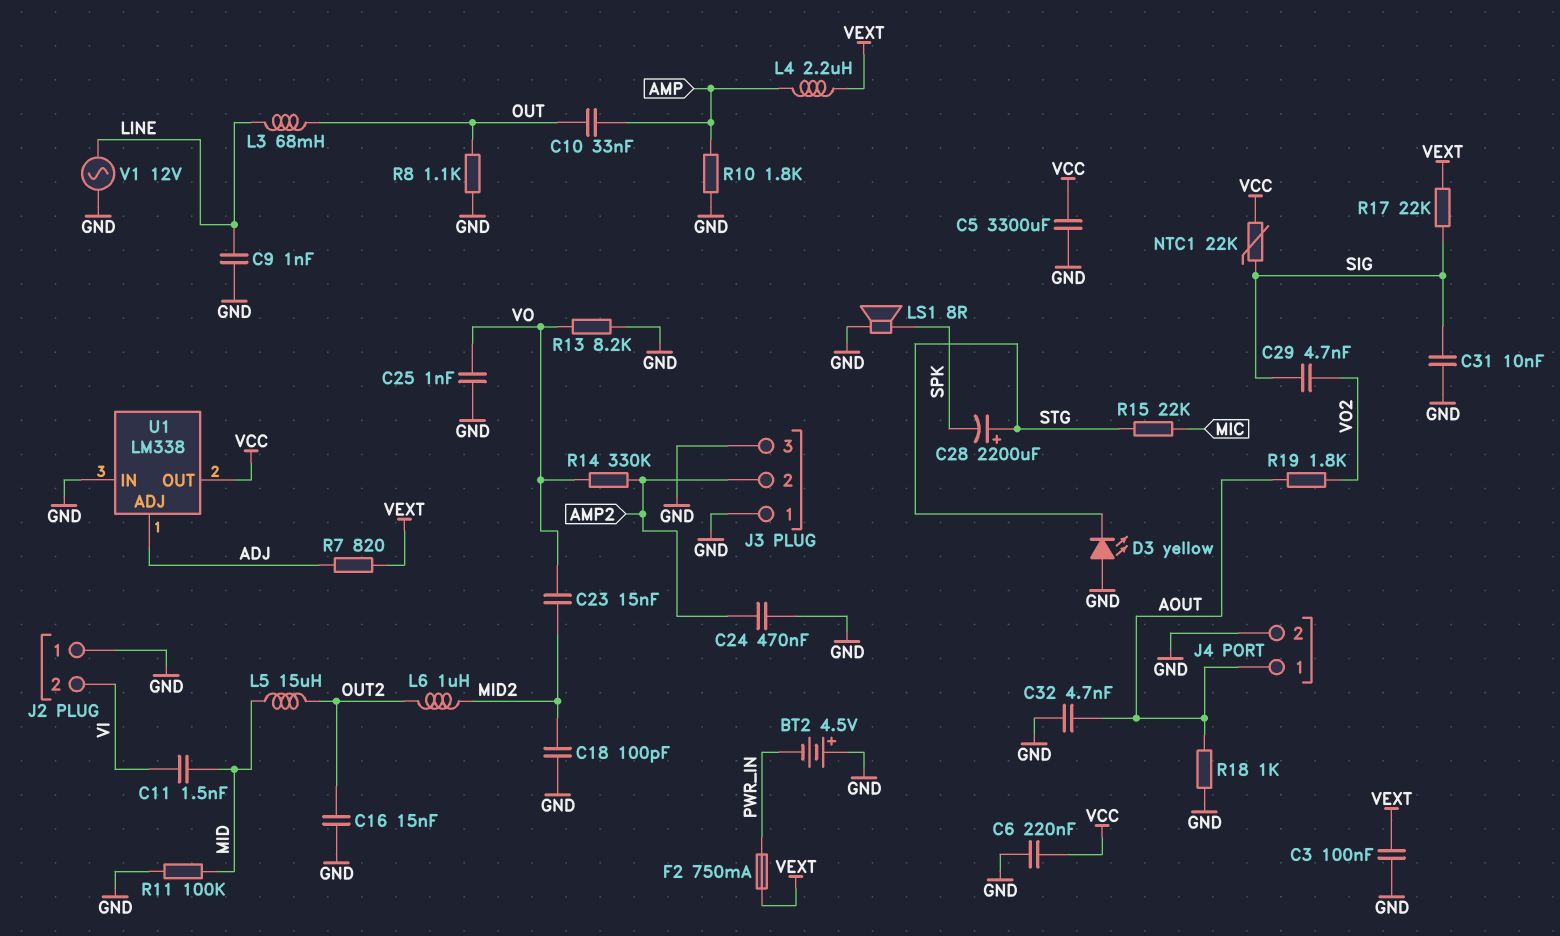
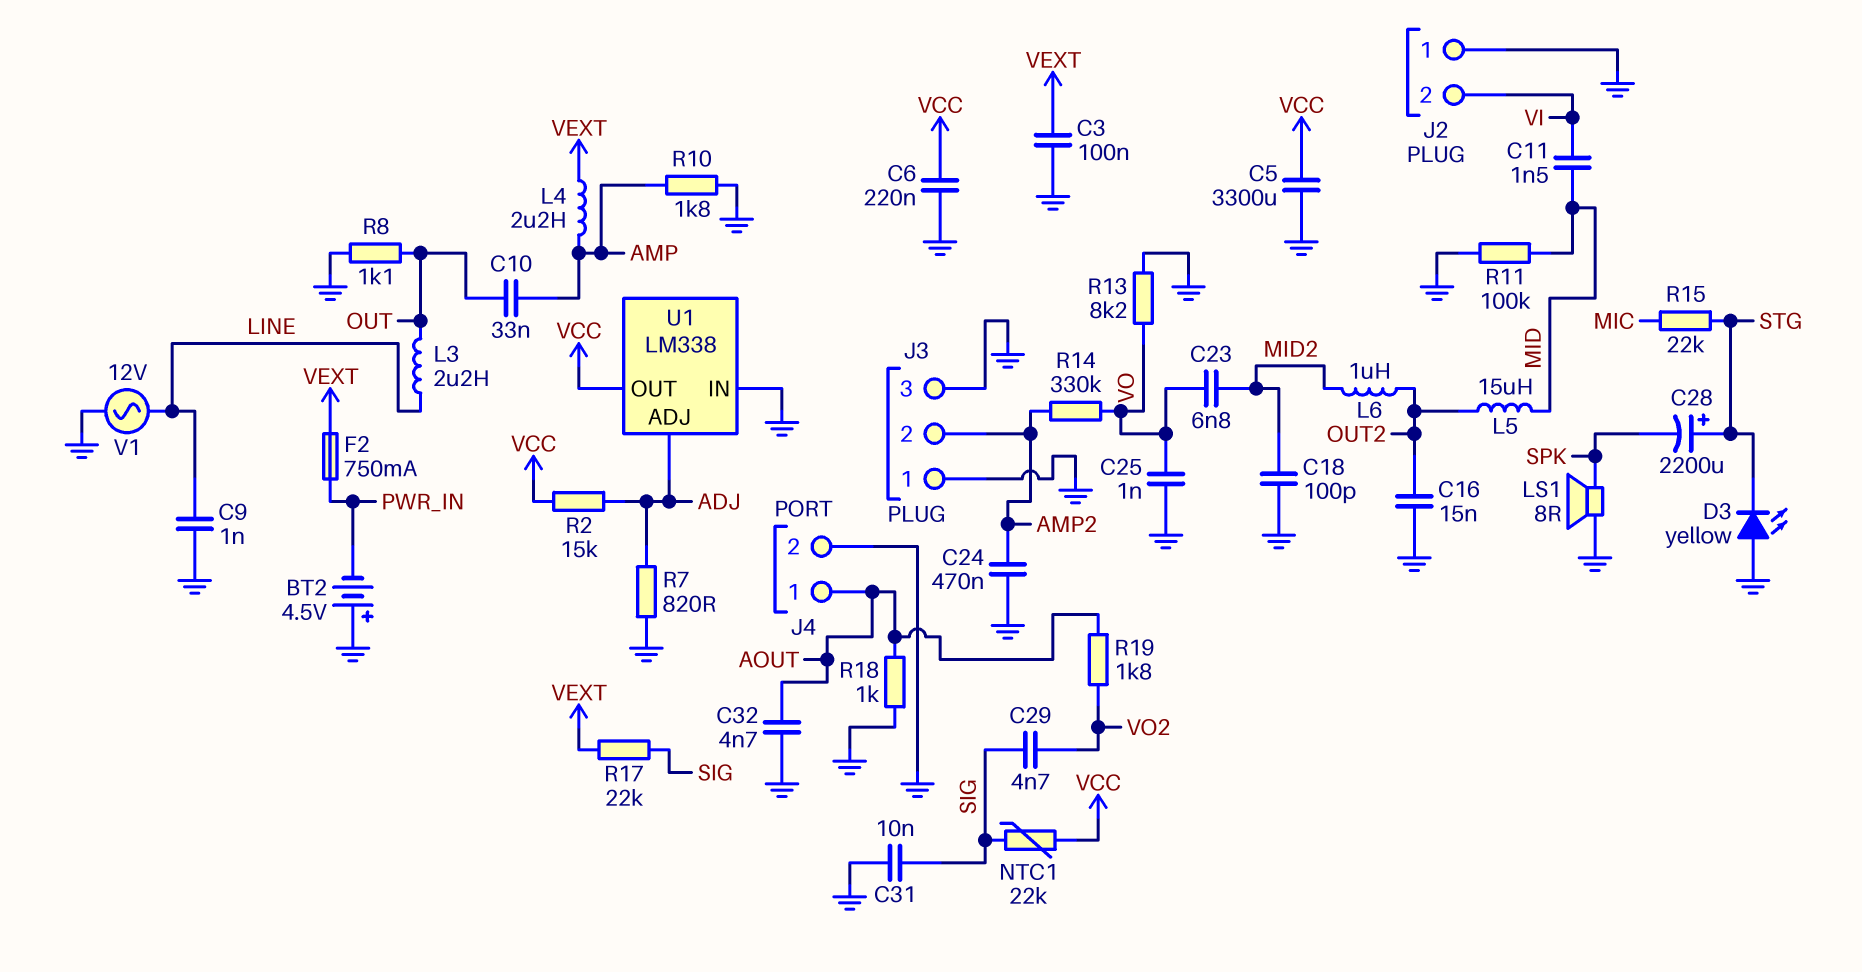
C23: 15nF (MID2, VO) -> 6.8nF (MID2, VO)
L3: 68mH (LINE, OUT) -> 2.2uH (LINE, OUT)
R2: none -> 15k (ADJ, VCC)
R7: 820 (ADJ, VEXT) -> 820 (ADJ, GND)

